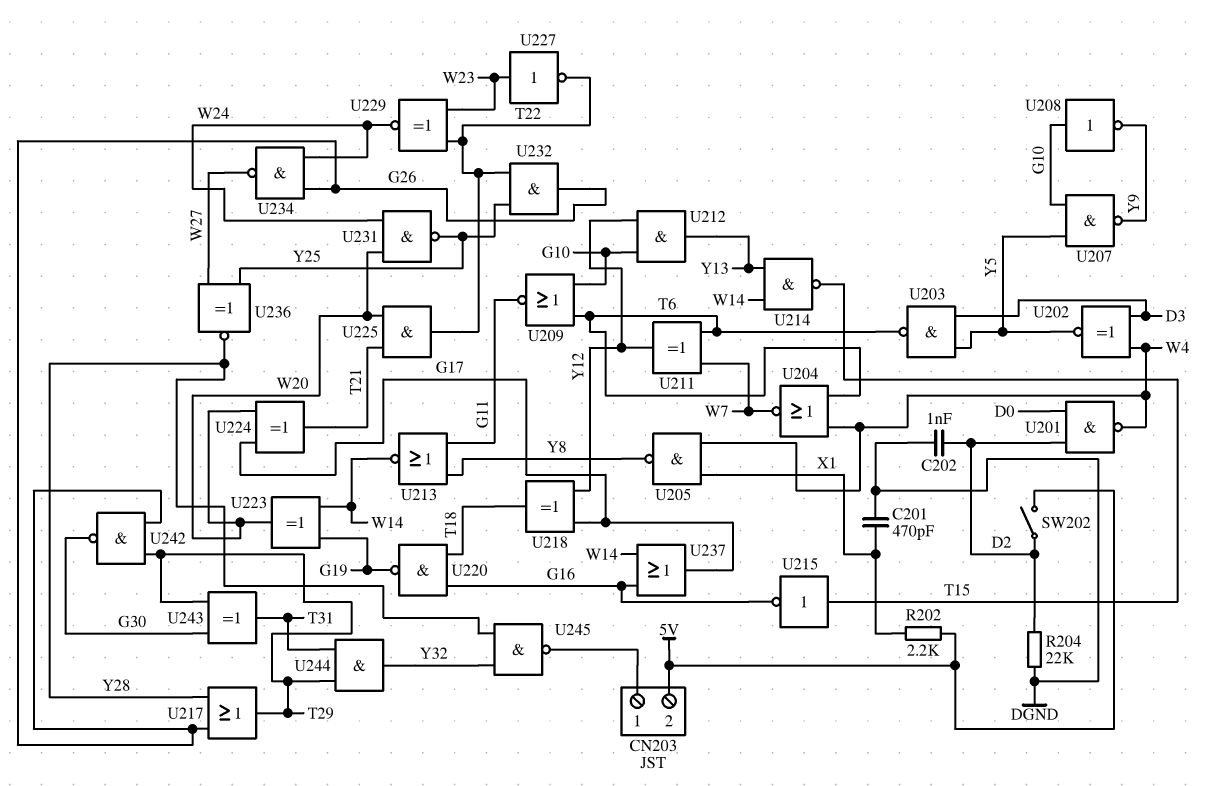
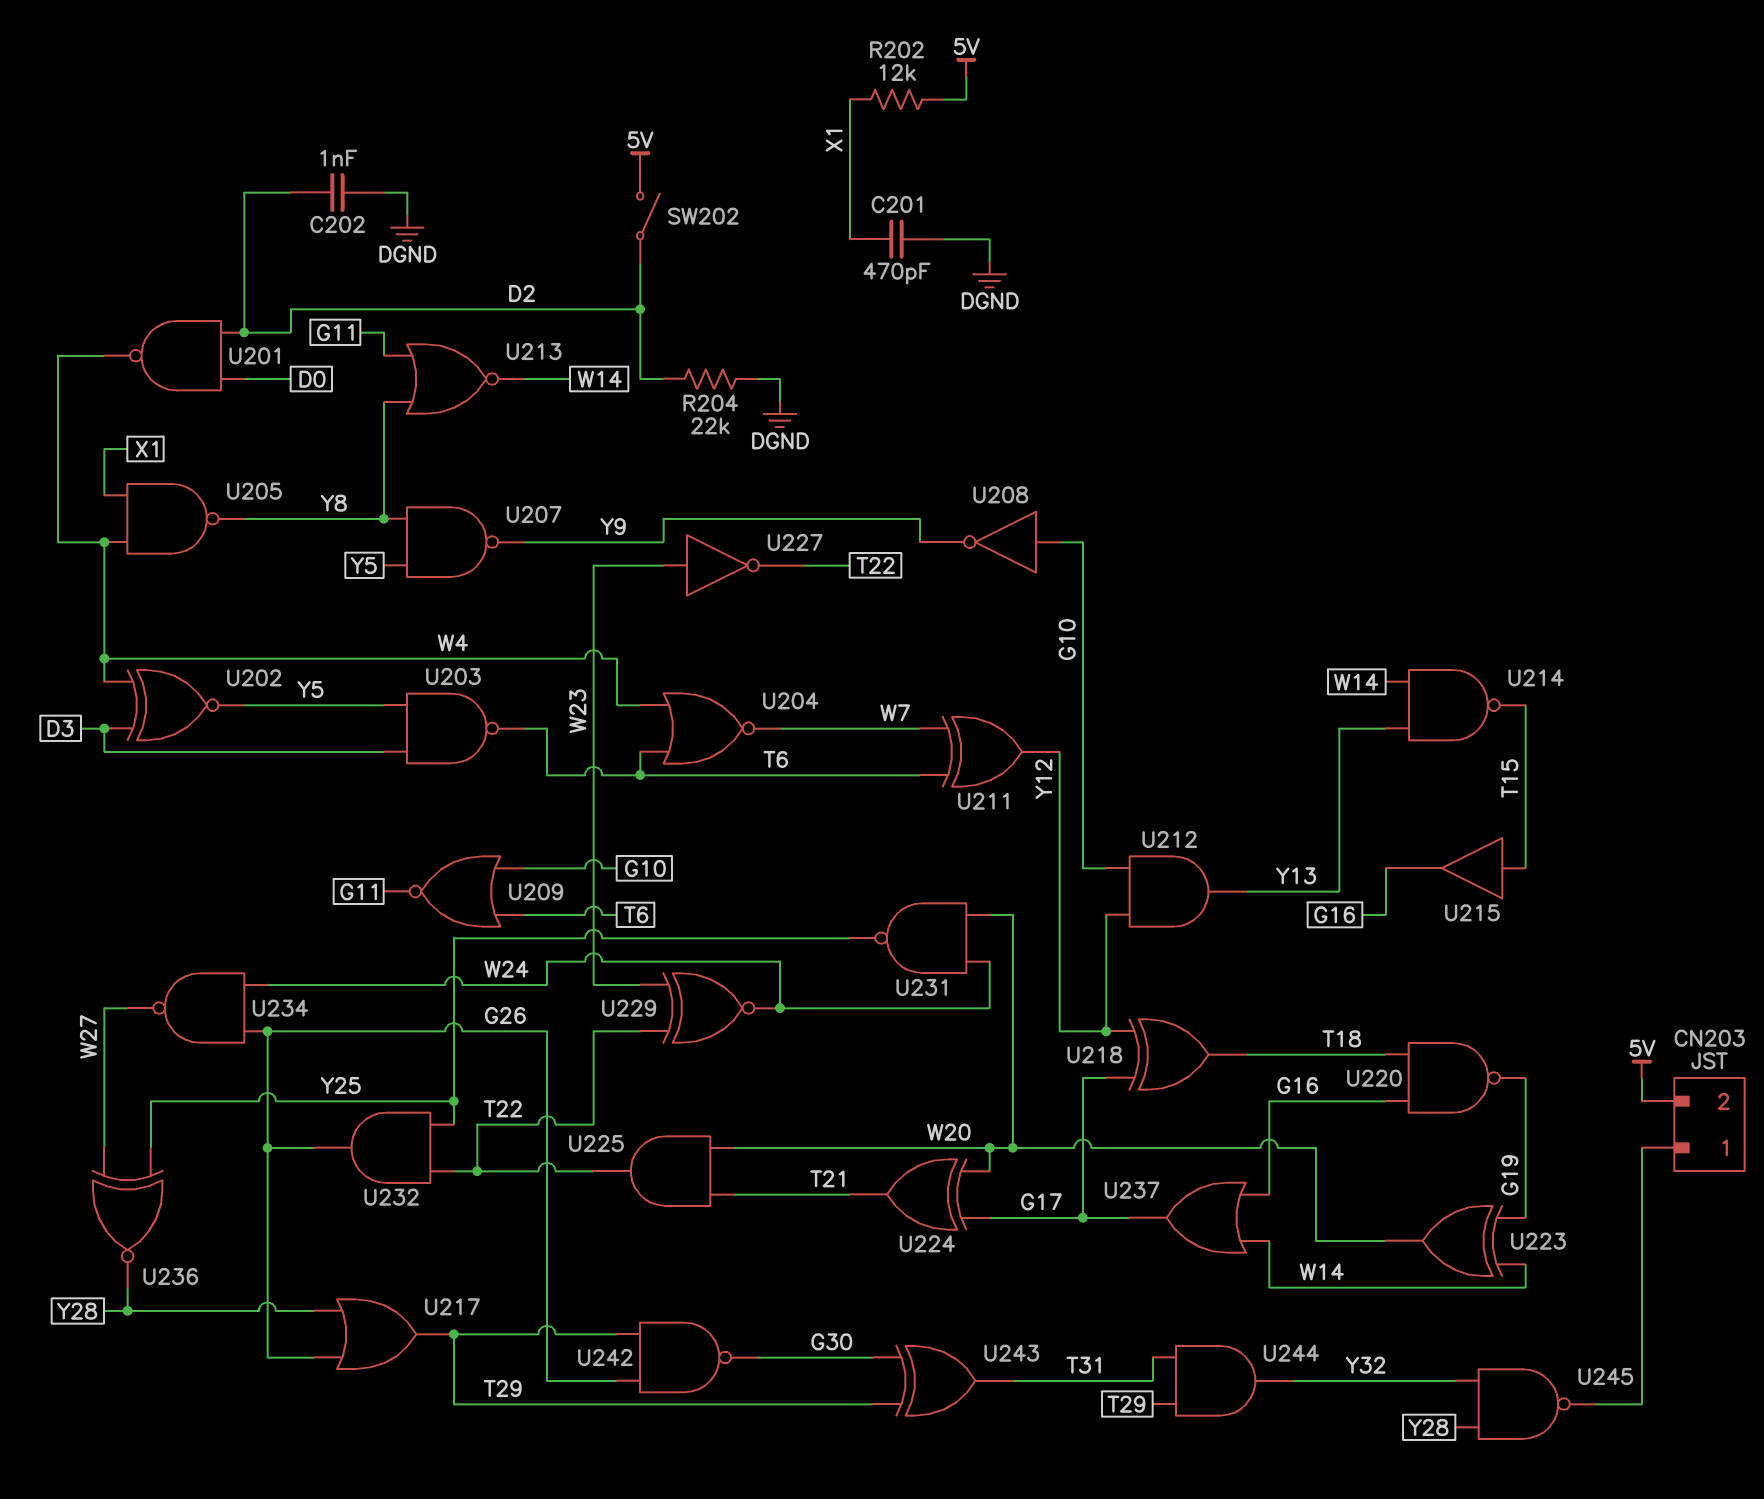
R202: 2.2k (5V, X1) -> 12k (5V, X1)
U207: NAND (in G10, in Y5, out Y9) -> NAND (in Y5, in Y8, out Y9)
U215: NOT (in T15, out G16) -> buffer (in T15, out G16)

